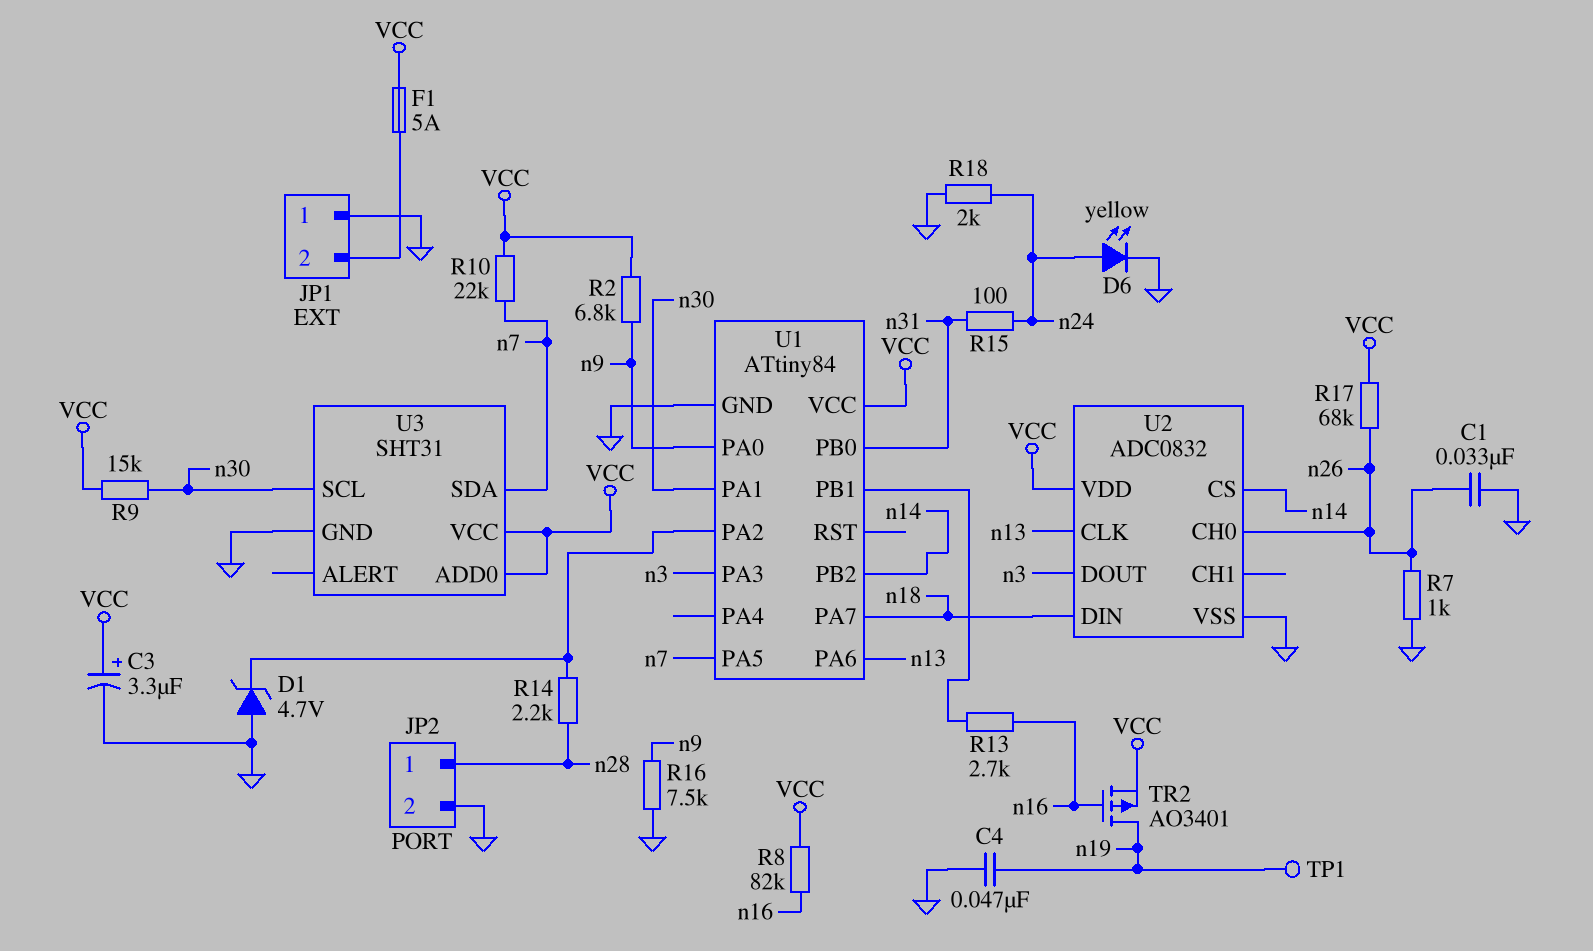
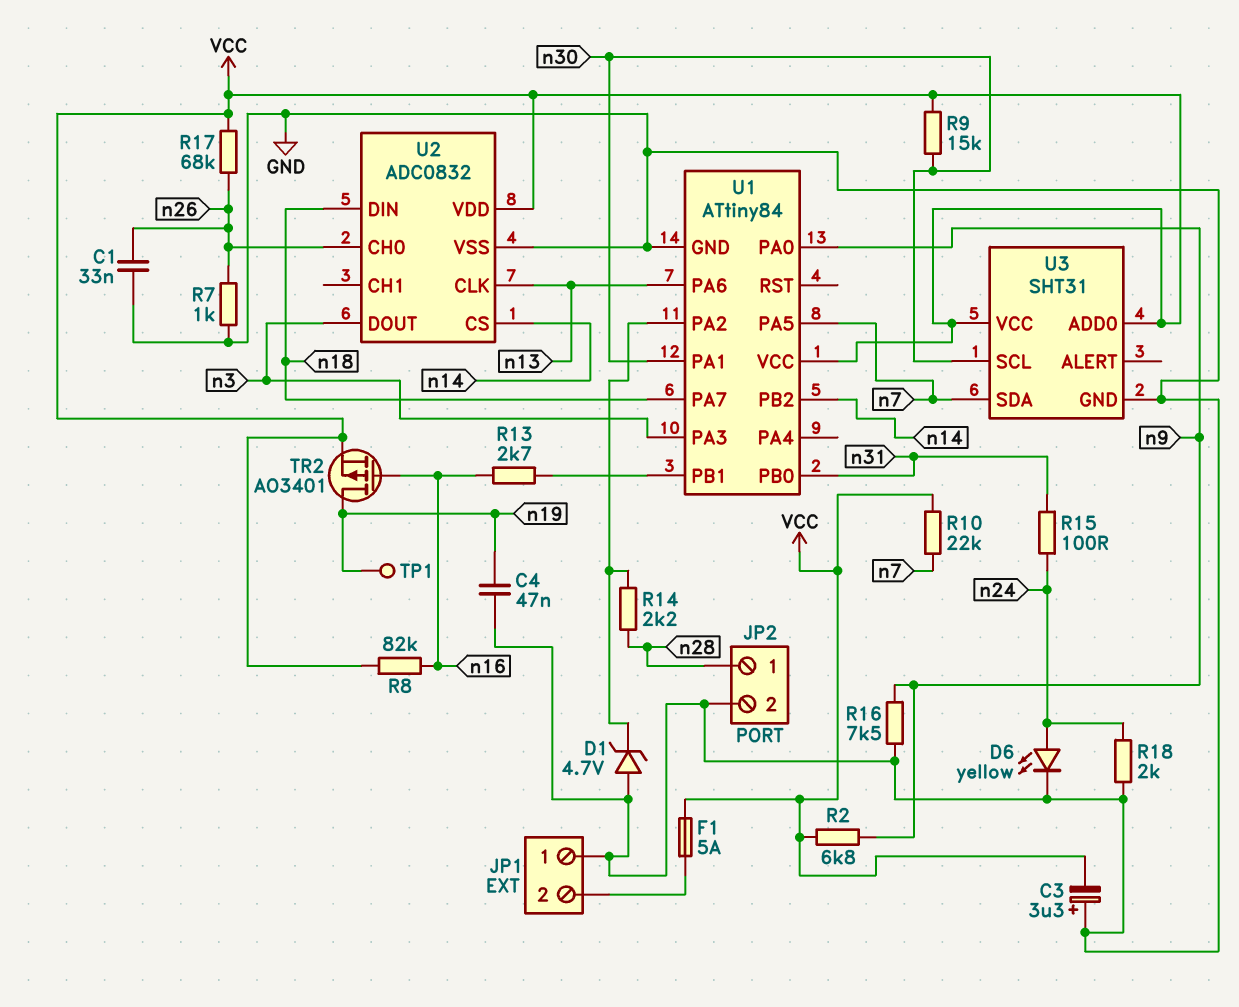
C3: 3.3uF (plus VCC, minus GND) -> 3.3uF (plus GND, minus VCC)

